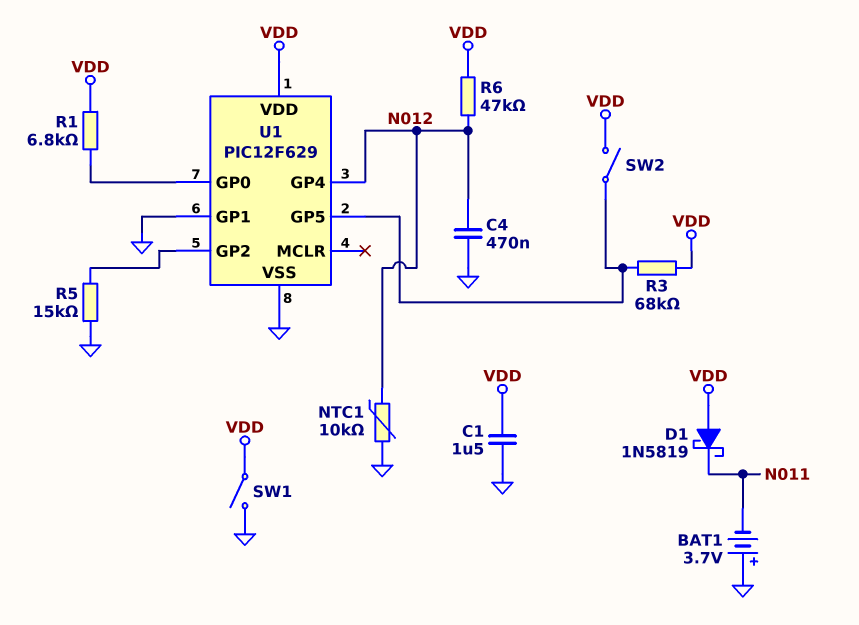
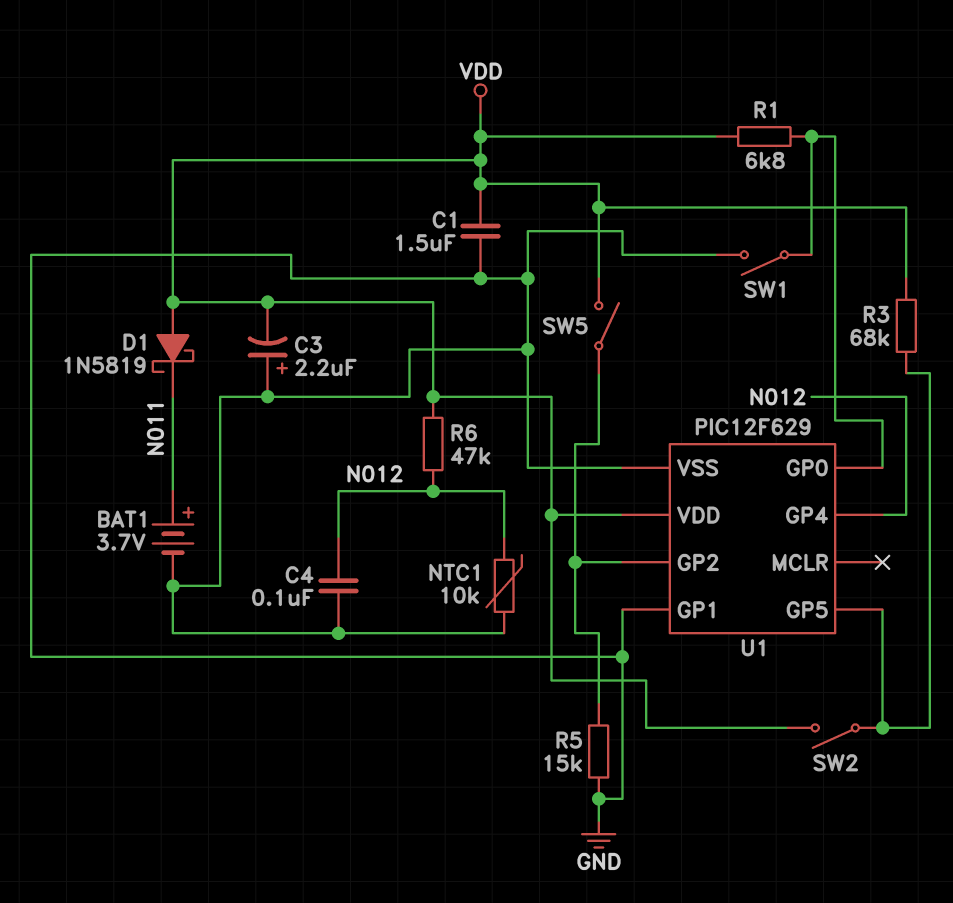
BAT1: 3.7V (plus GND, minus N011) -> 3.7V (plus N011, minus GND)
C3: none -> 2.2uF (plus GND, minus VDD)
C4: 470nF (GND, N012) -> 100nF (GND, N012)
SW1: switch (GND, VDD) -> switch (GND, U1/GP0)
SW5: none -> switch (U1/GP2, VDD)

